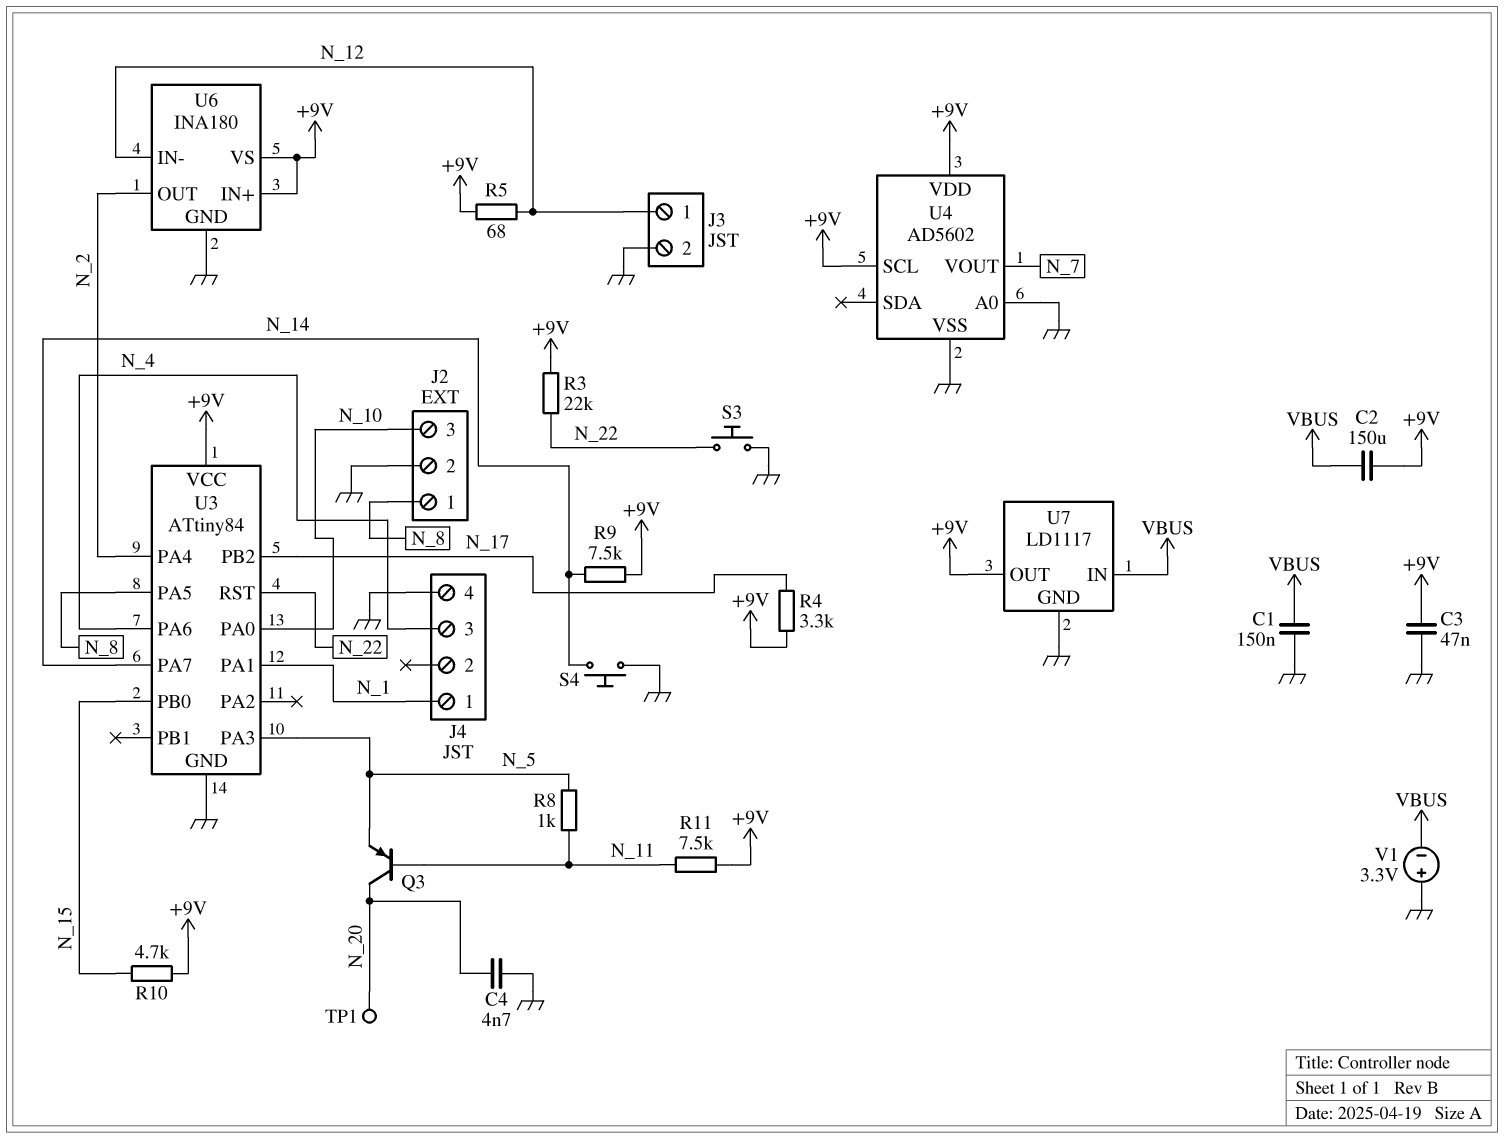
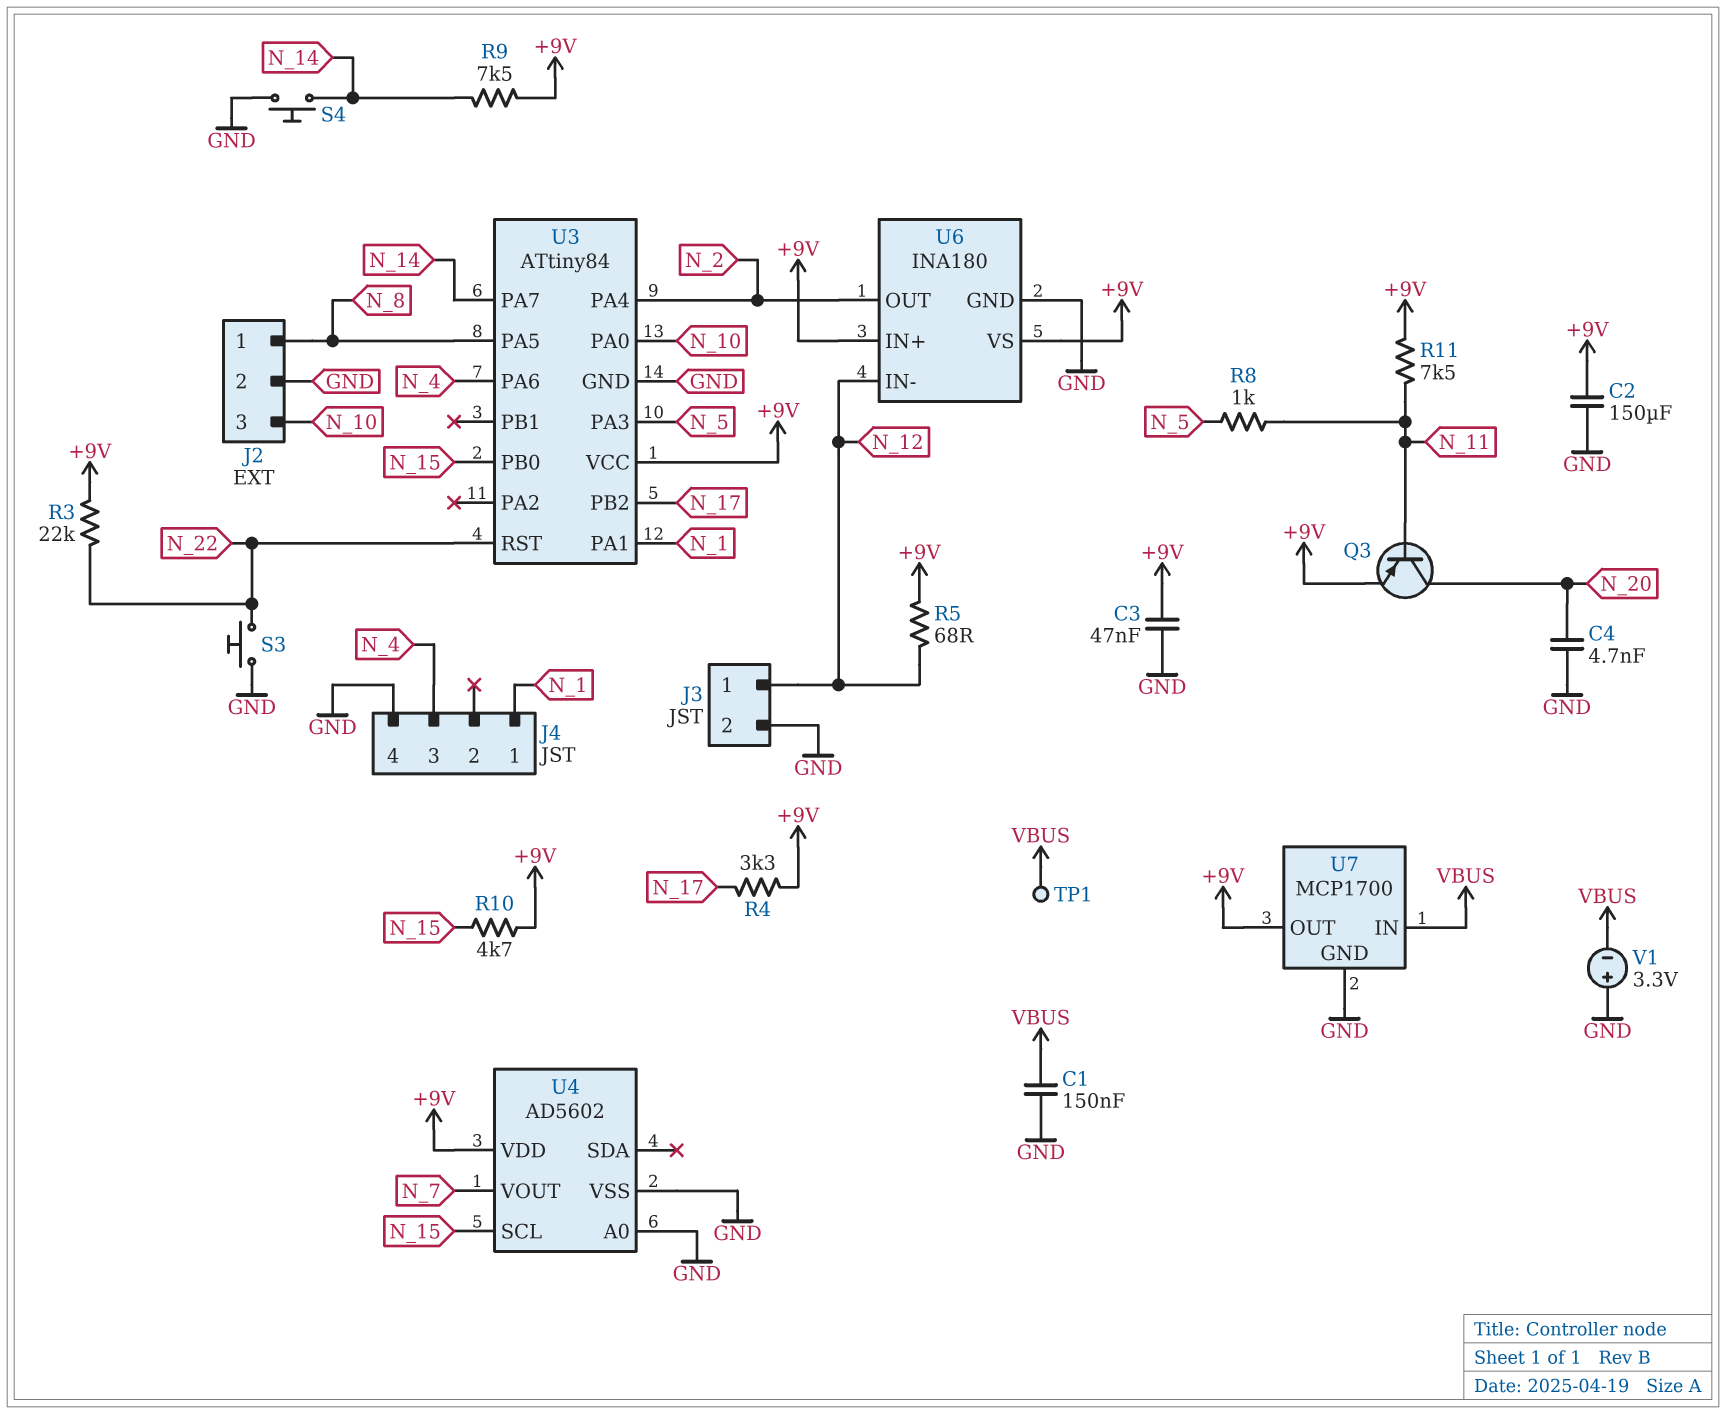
C2: 150uF (+9V, VBUS) -> 150uF (+9V, GND)
Q3: PNP (B N_11, C N_20, E N_5) -> PNP (B N_11, C N_20, E +9V)
TP1: test point (N_20) -> test point (VBUS)
U4 pin SCL: +9V -> N_15
U7: LD1117 -> MCP1700

